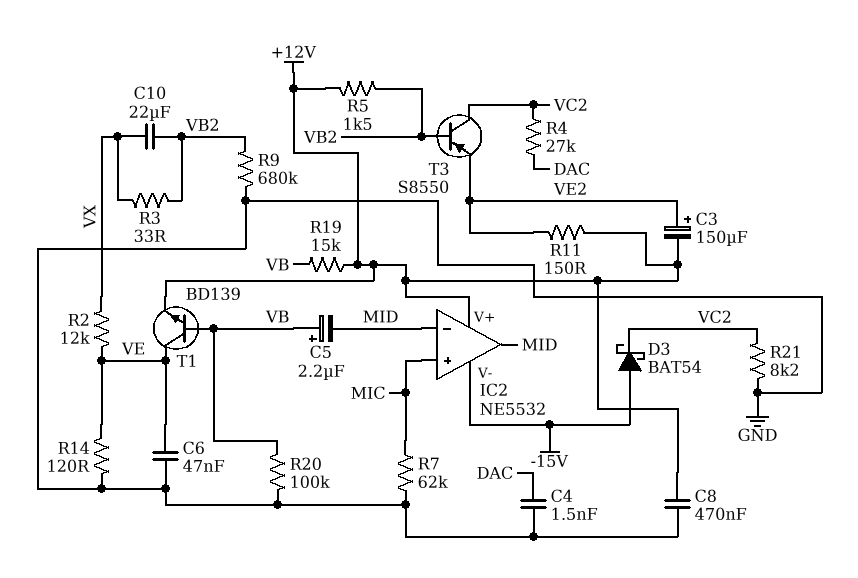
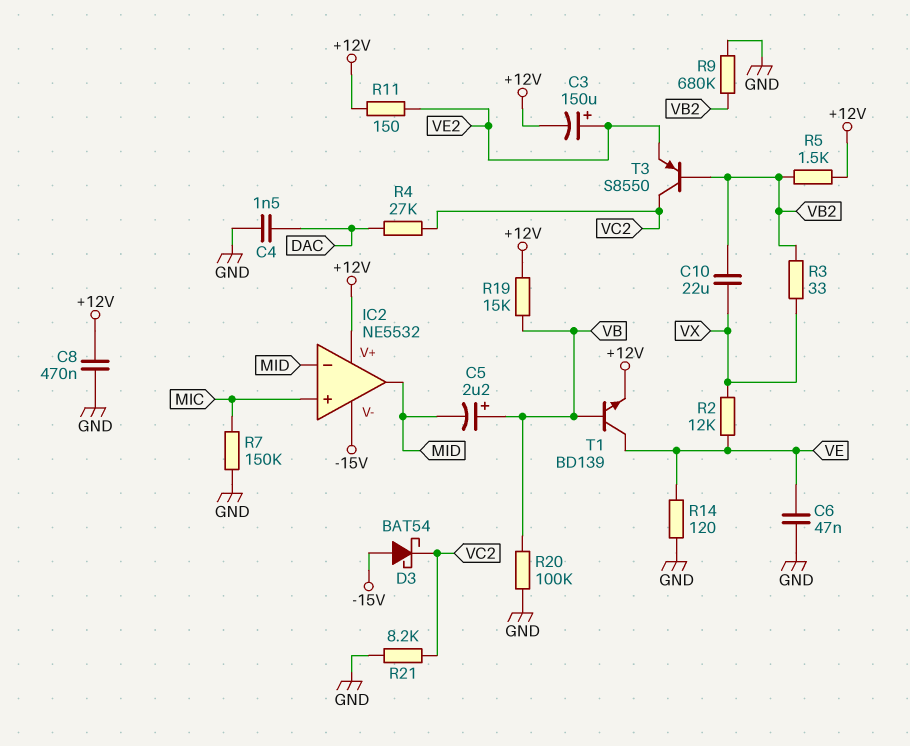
R7: 62k (GND, MIC) -> 150k (GND, MIC)

